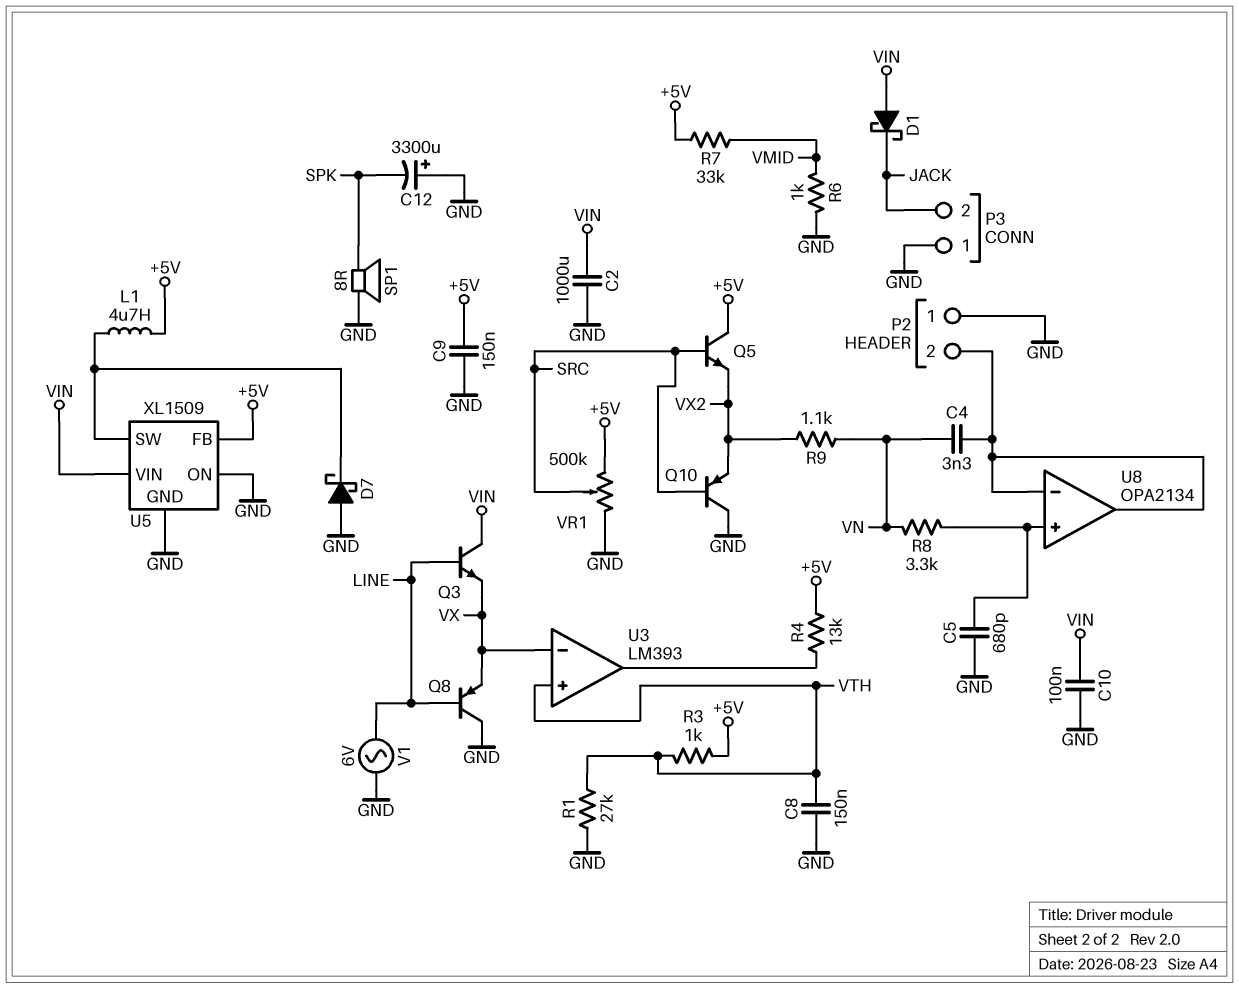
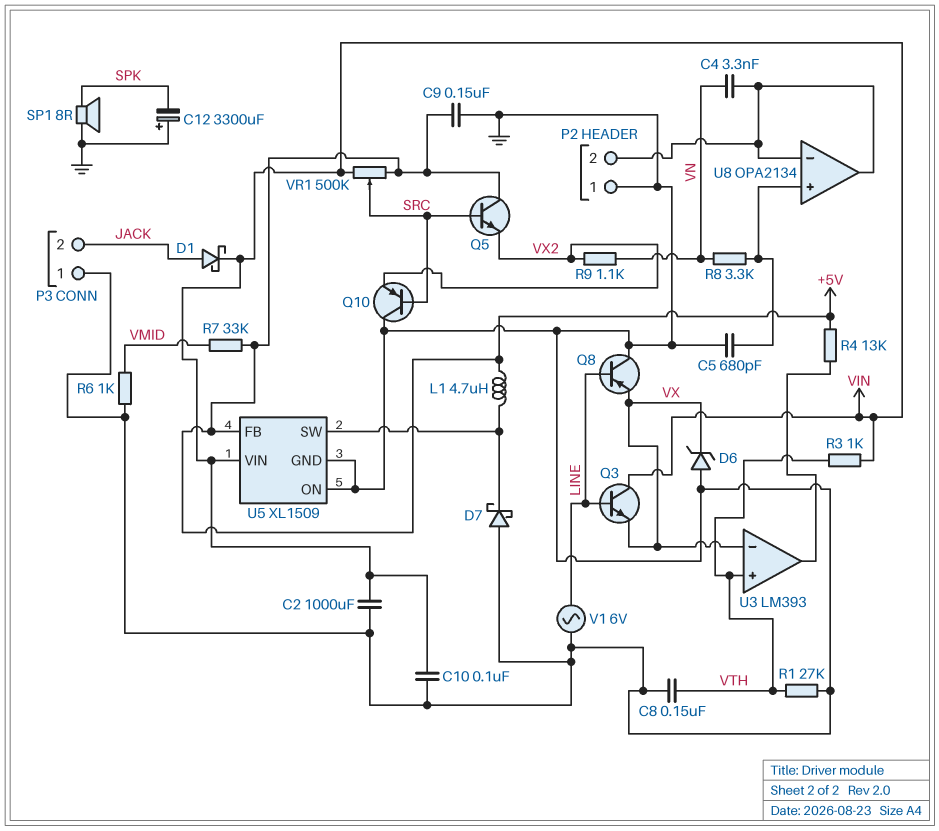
D1: schottky (A VIN, K JACK) -> schottky (A JACK, K VIN)
D6: none -> zener (A GND, K VX)
R3: 1k (+5V, VTH) -> 1k (VIN, VTH)
VR1: 500k (+5V, GND, wiper SRC) -> 500k (+5V, VIN, wiper SRC)

